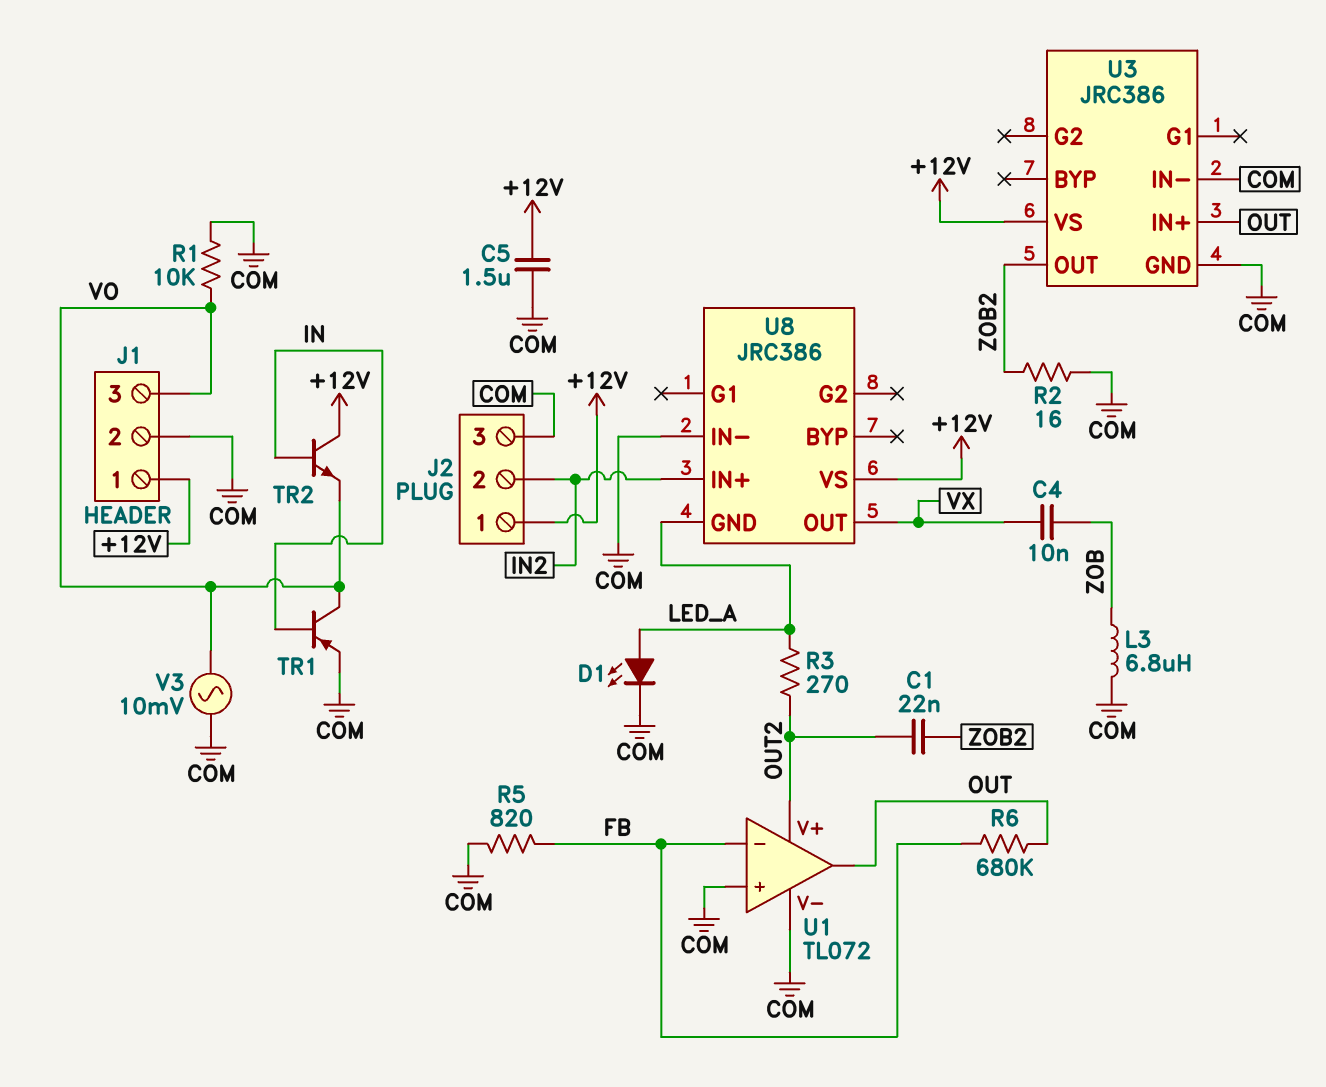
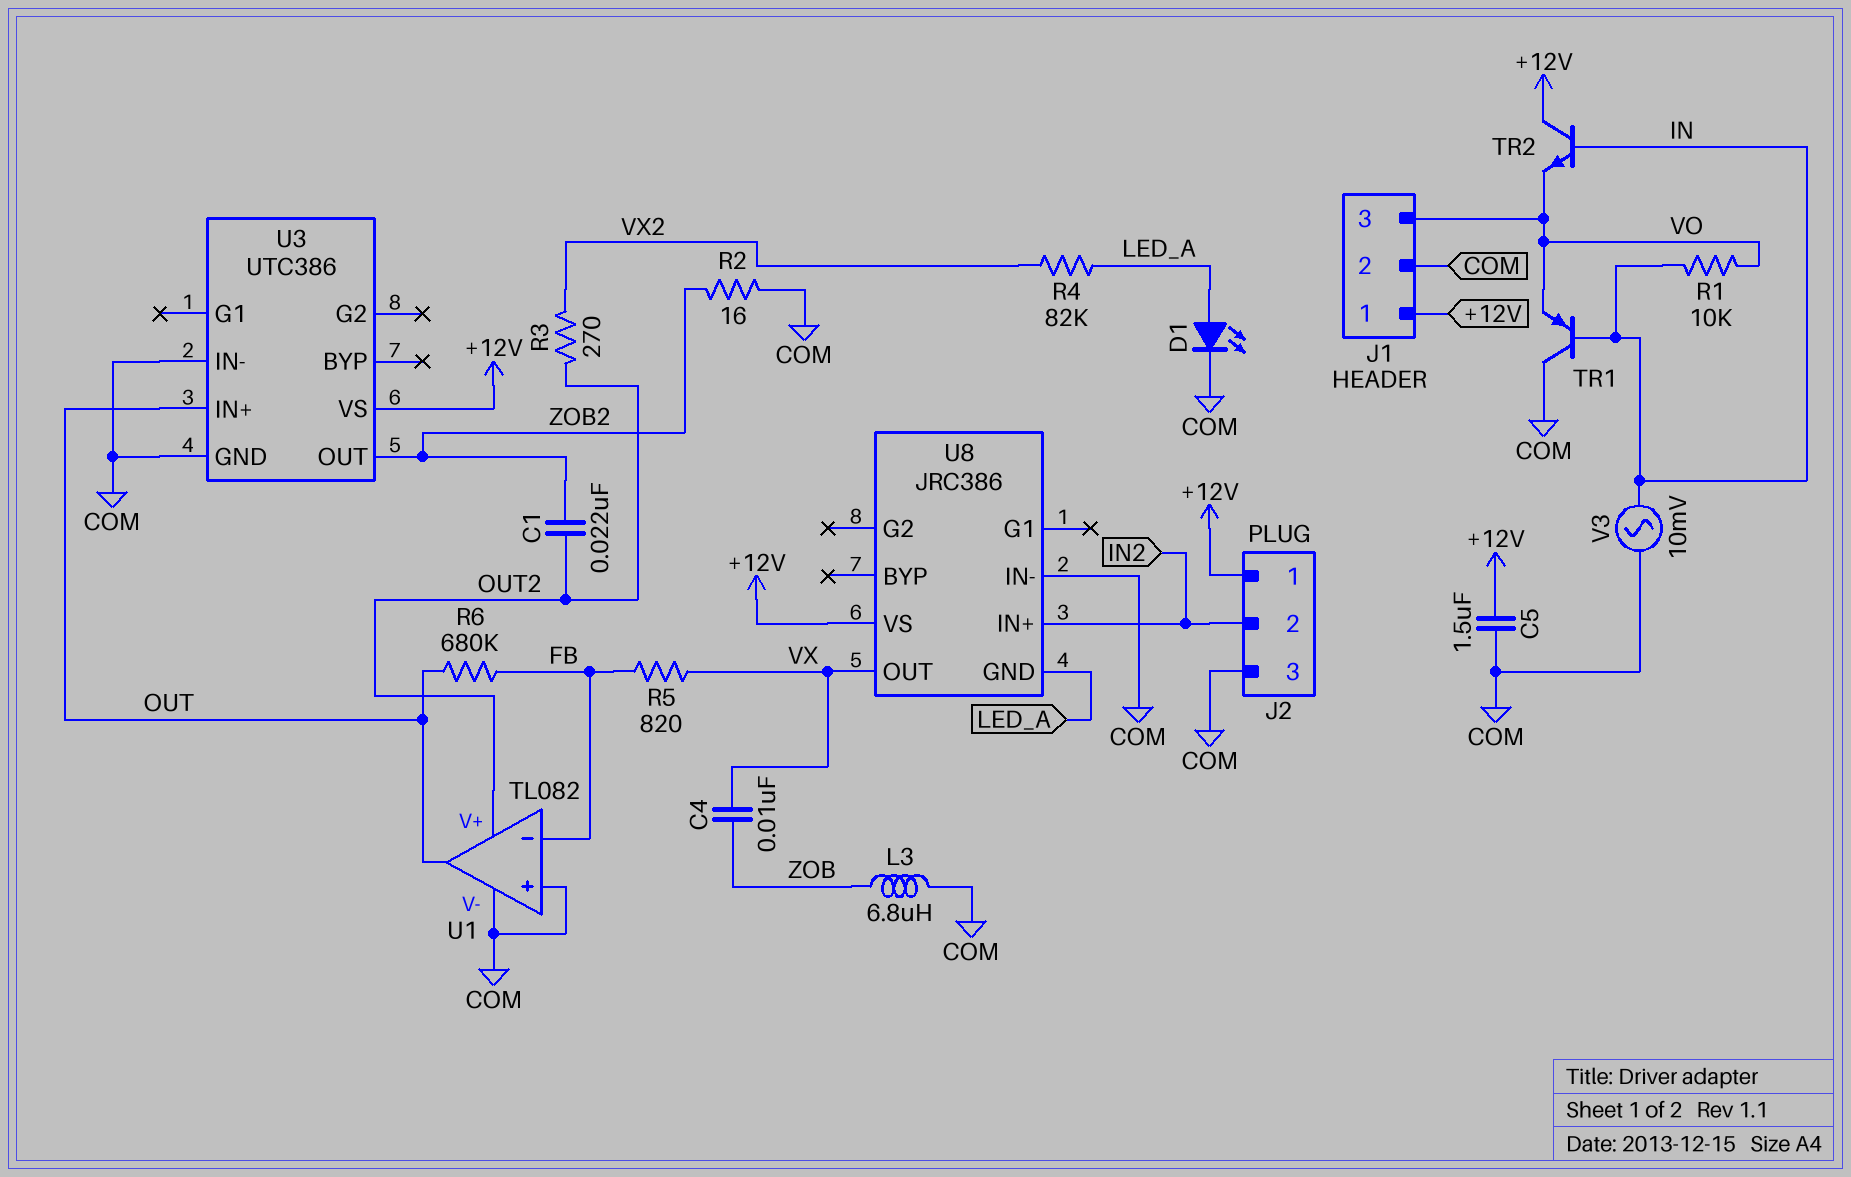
R1: 10k (COM, VO) -> 10k (IN, VO)
R3: 270 (LED_A, OUT2) -> 270 (OUT2, VX2)
R4: none -> 82k (LED_A, VX2)
R5: 820 (COM, FB) -> 820 (FB, VX)
TR1: PNP (B IN, C VO, E COM) -> PNP (B IN, C COM, E VO)
U1: TL072 -> TL082
U3: JRC386 -> UTC386
V3: AC 10mV (COM, VO) -> AC 10mV (COM, IN)

